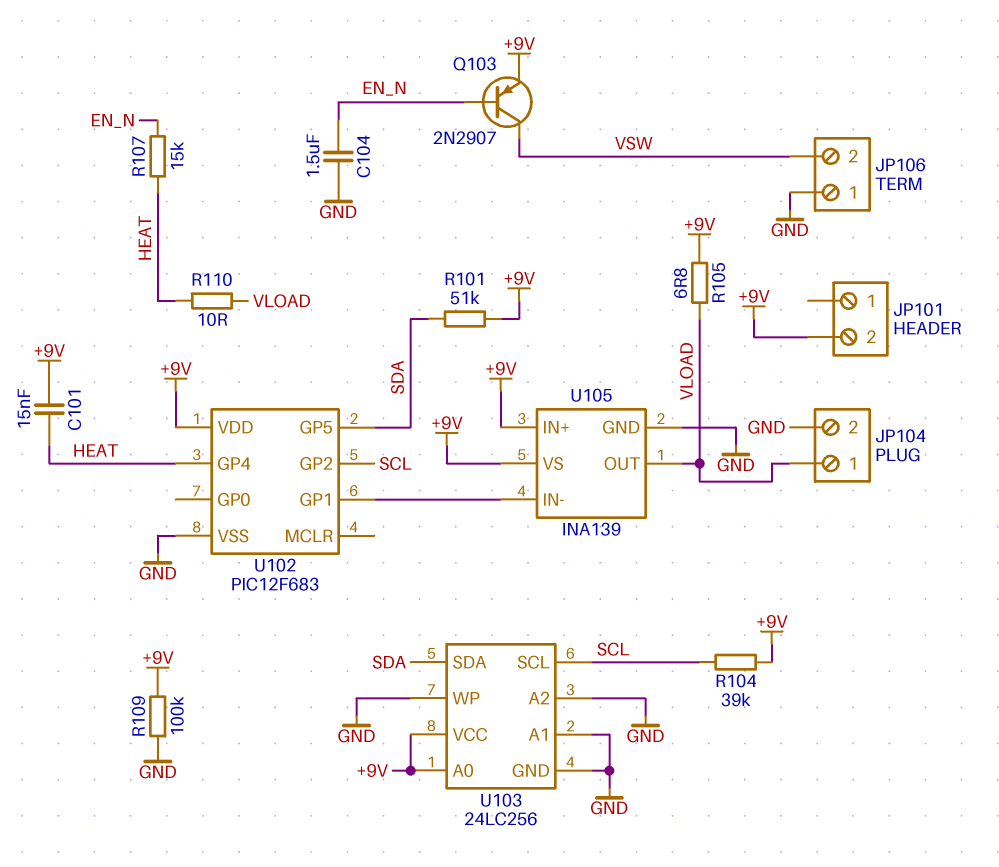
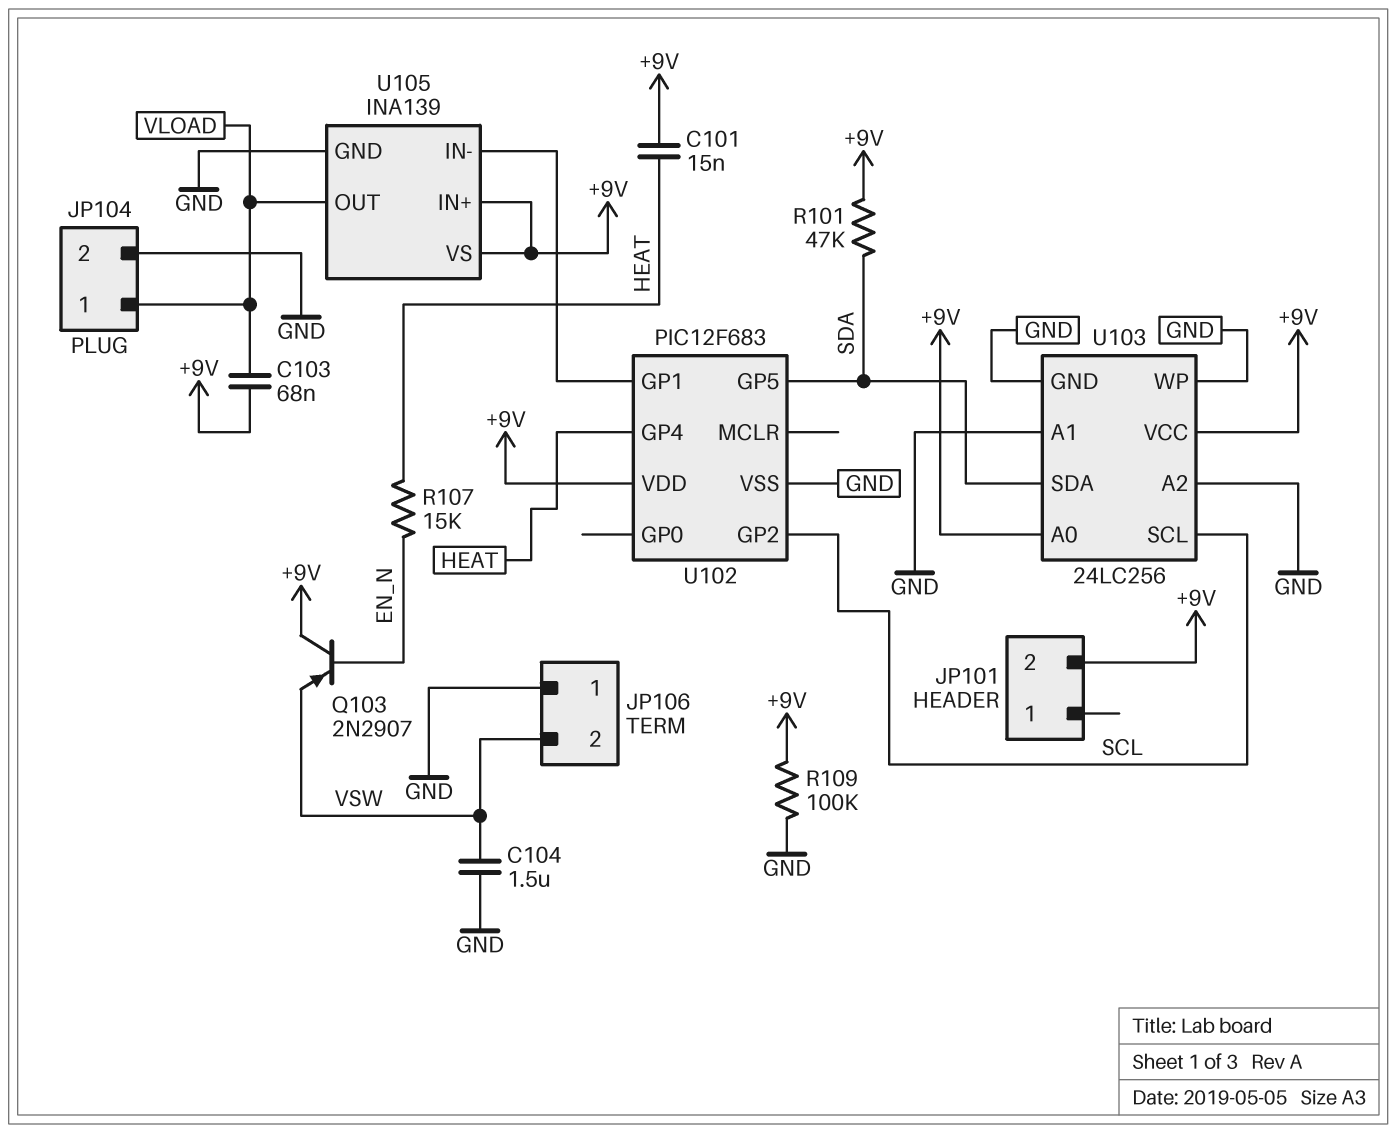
C103: none -> 68nF (+9V, VLOAD)
C104: 1.5uF (EN_N, GND) -> 1.5uF (GND, VSW)
Q103: PNP 2N2907 (B EN_N, C VSW, E +9V) -> PNP 2N2907 (B EN_N, C +9V, E VSW)
R101: 51k (+9V, SDA) -> 47k (+9V, SDA)
R104: 39k (+9V, SCL) -> none
R105: 6.8 (+9V, VLOAD) -> none
R110: 10 (HEAT, VLOAD) -> none

